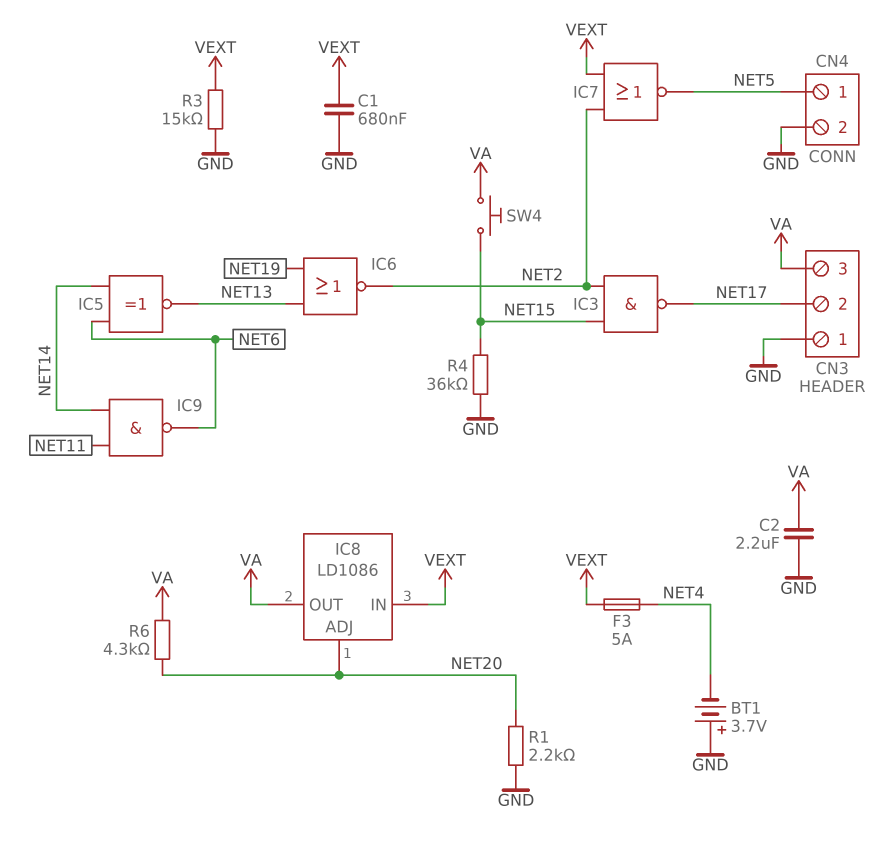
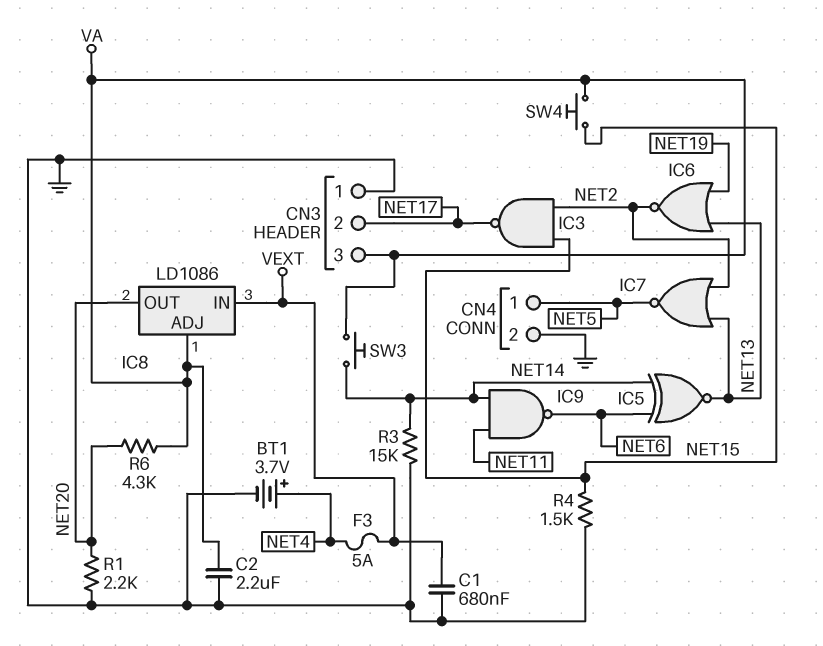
BT1: 3.7V (plus GND, minus NET4) -> 3.7V (plus NET4, minus GND)
IC7: NOR (in NET2, in VEXT, out NET5) -> NOR (in NET2, in NET13, out NET5)
IC8 pin ADJ: NET20 -> VA
IC8 pin OUT: VA -> NET20
R3: 15k (GND, VEXT) -> 15k (GND, NET14)
R4: 36k (GND, NET15) -> 1.5k (GND, NET15)
SW3: none -> button (NET14, VA)

